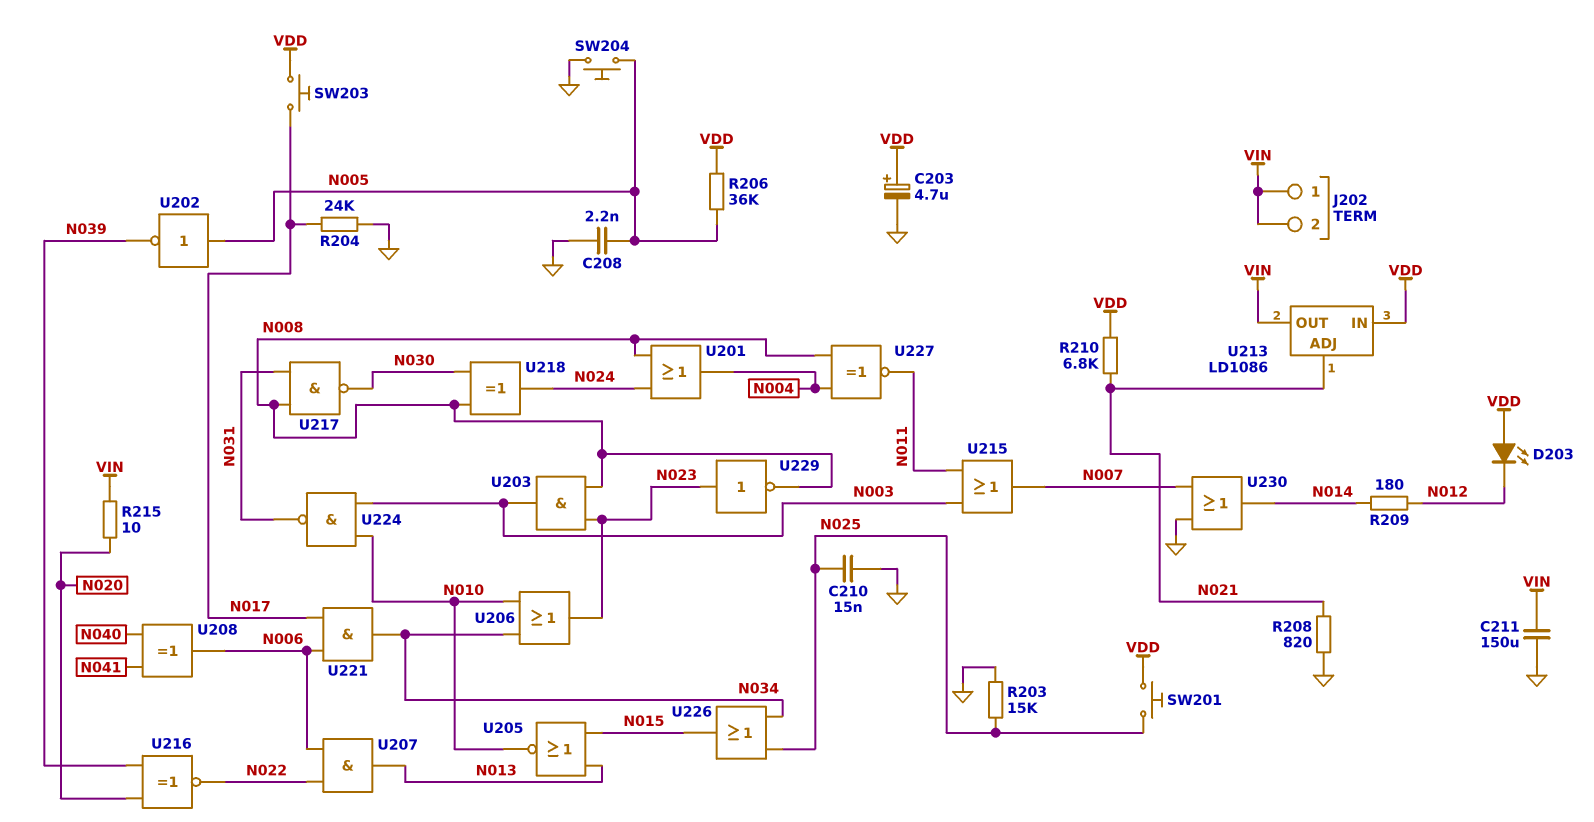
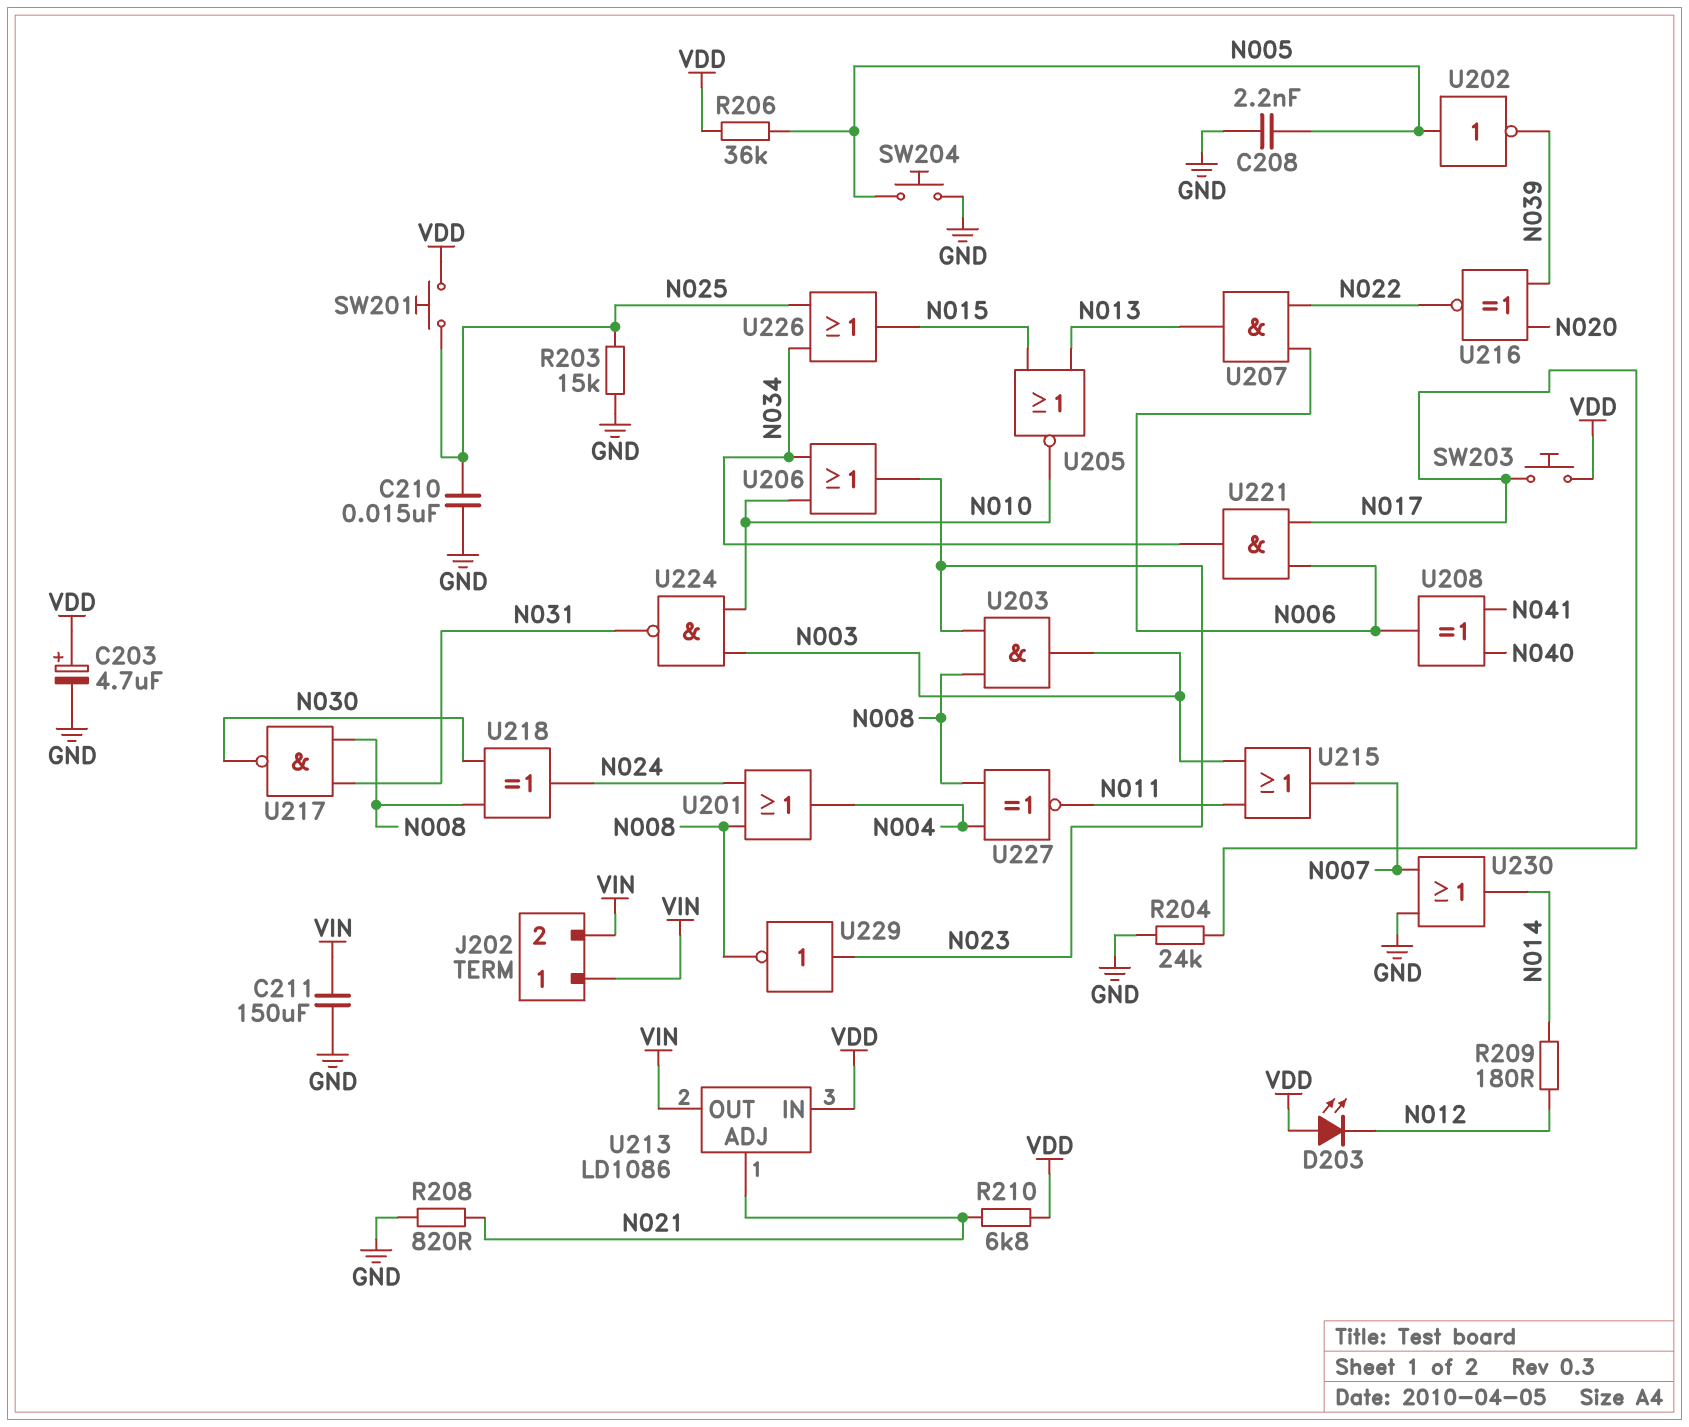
R215: 10 (N020, VIN) -> none

